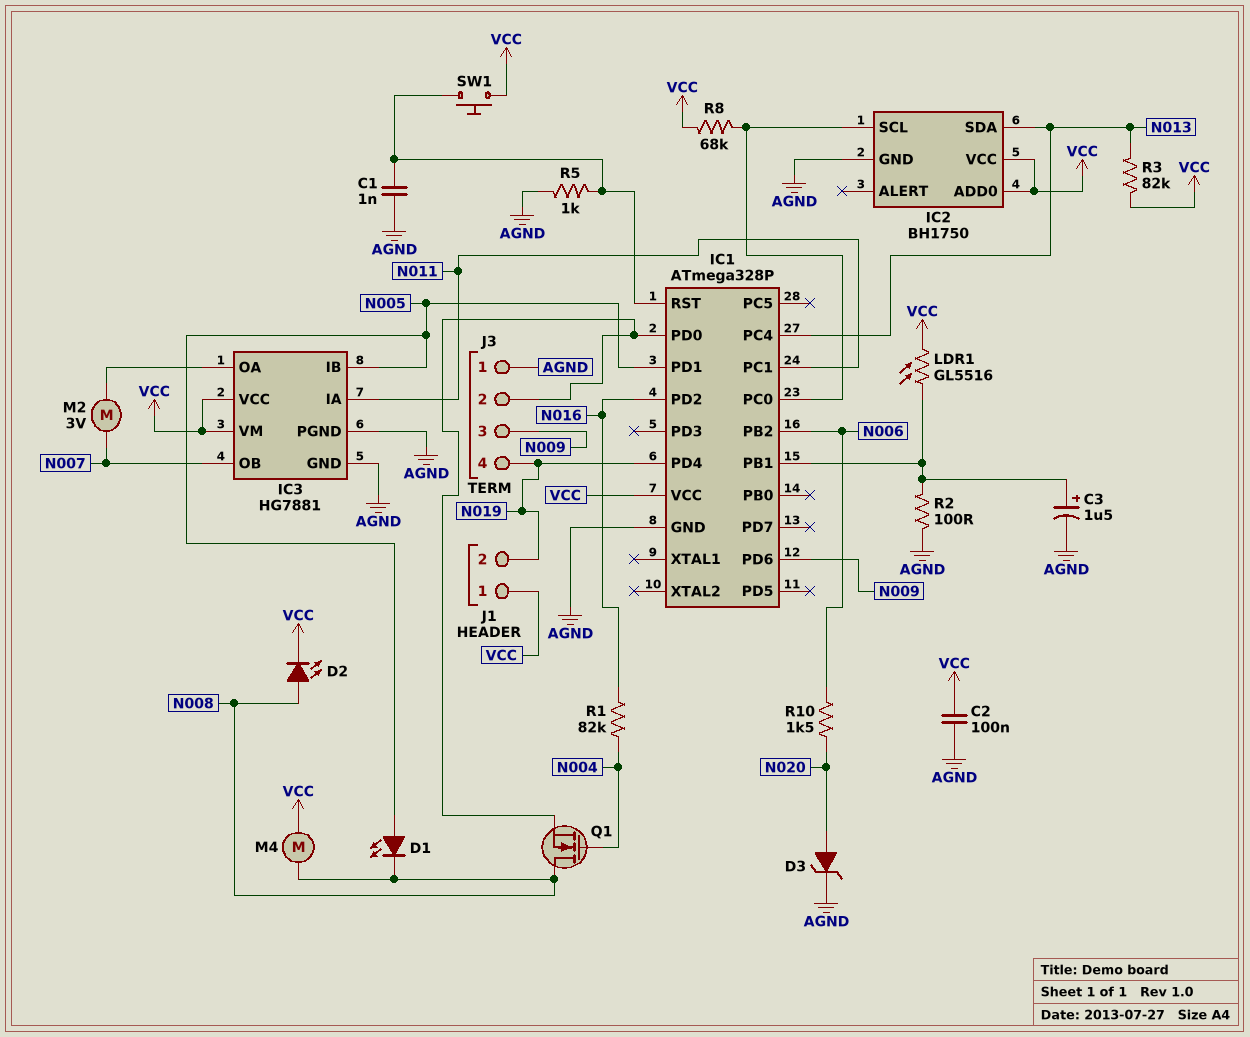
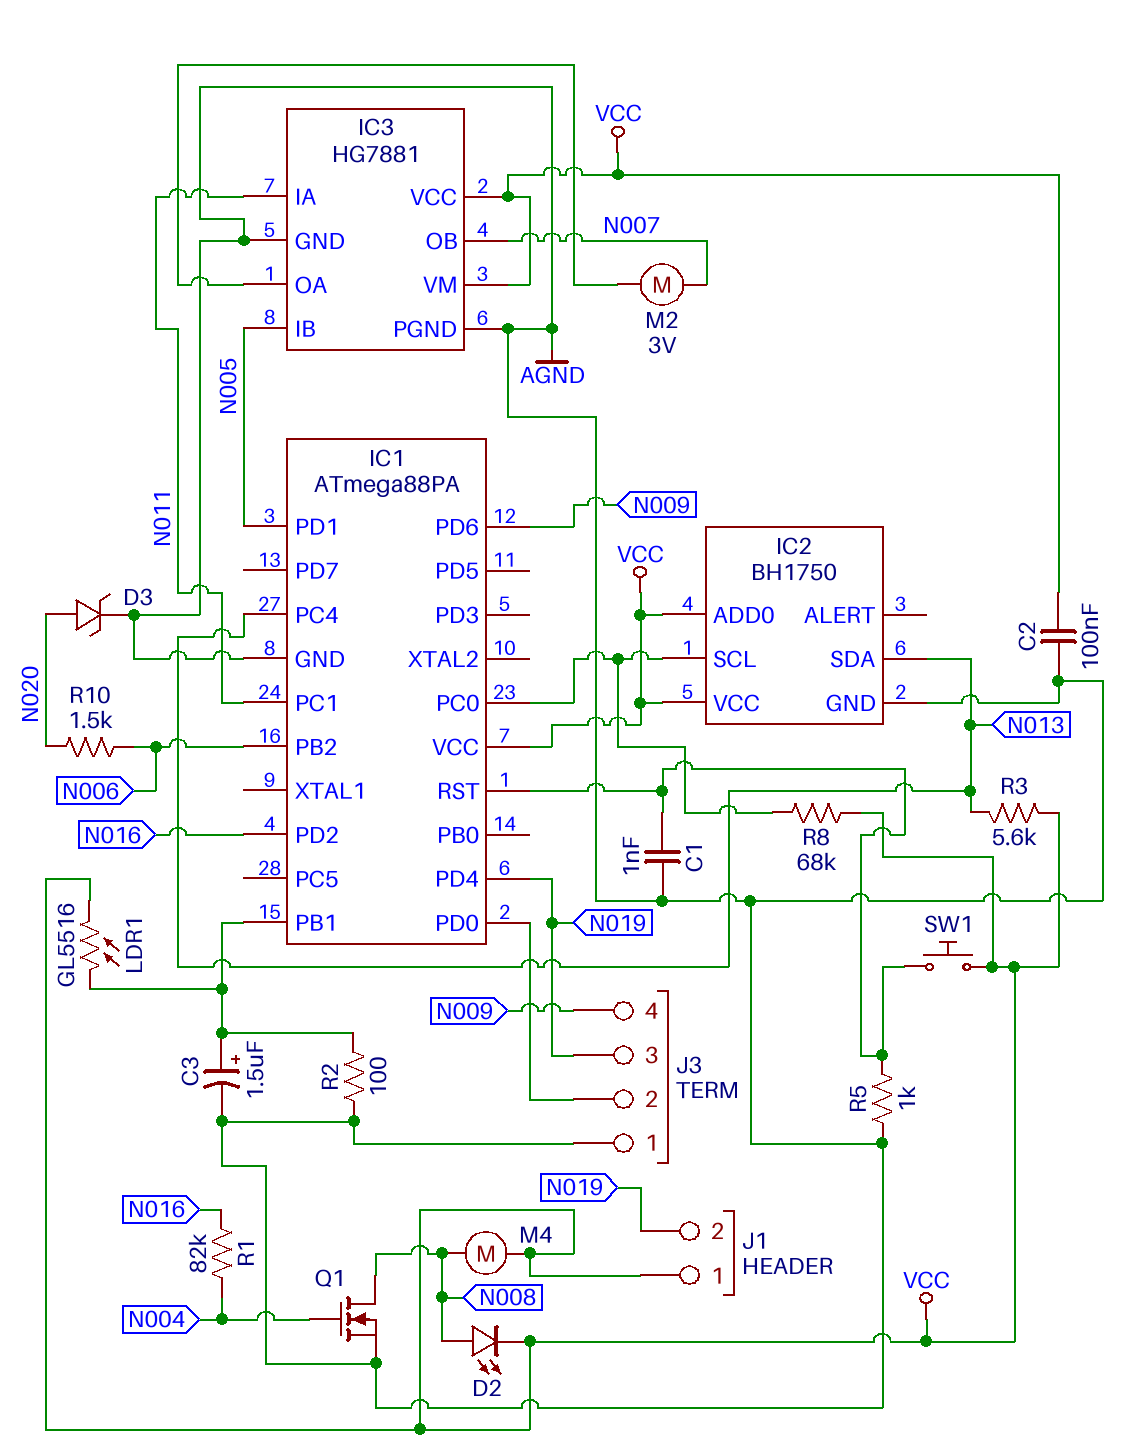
D1: LED (A N005, K N008) -> none
IC1: ATmega328P -> ATmega88PA
J3 pin 3: N009 -> N019
J3 pin 4: N019 -> N009
Q1: NMOS (G N004, D N008, S IC1/PD0) -> NMOS (G N004, D N008, S AGND)
R3: 82k (N013, VCC) -> 5.6k (N013, VCC)

